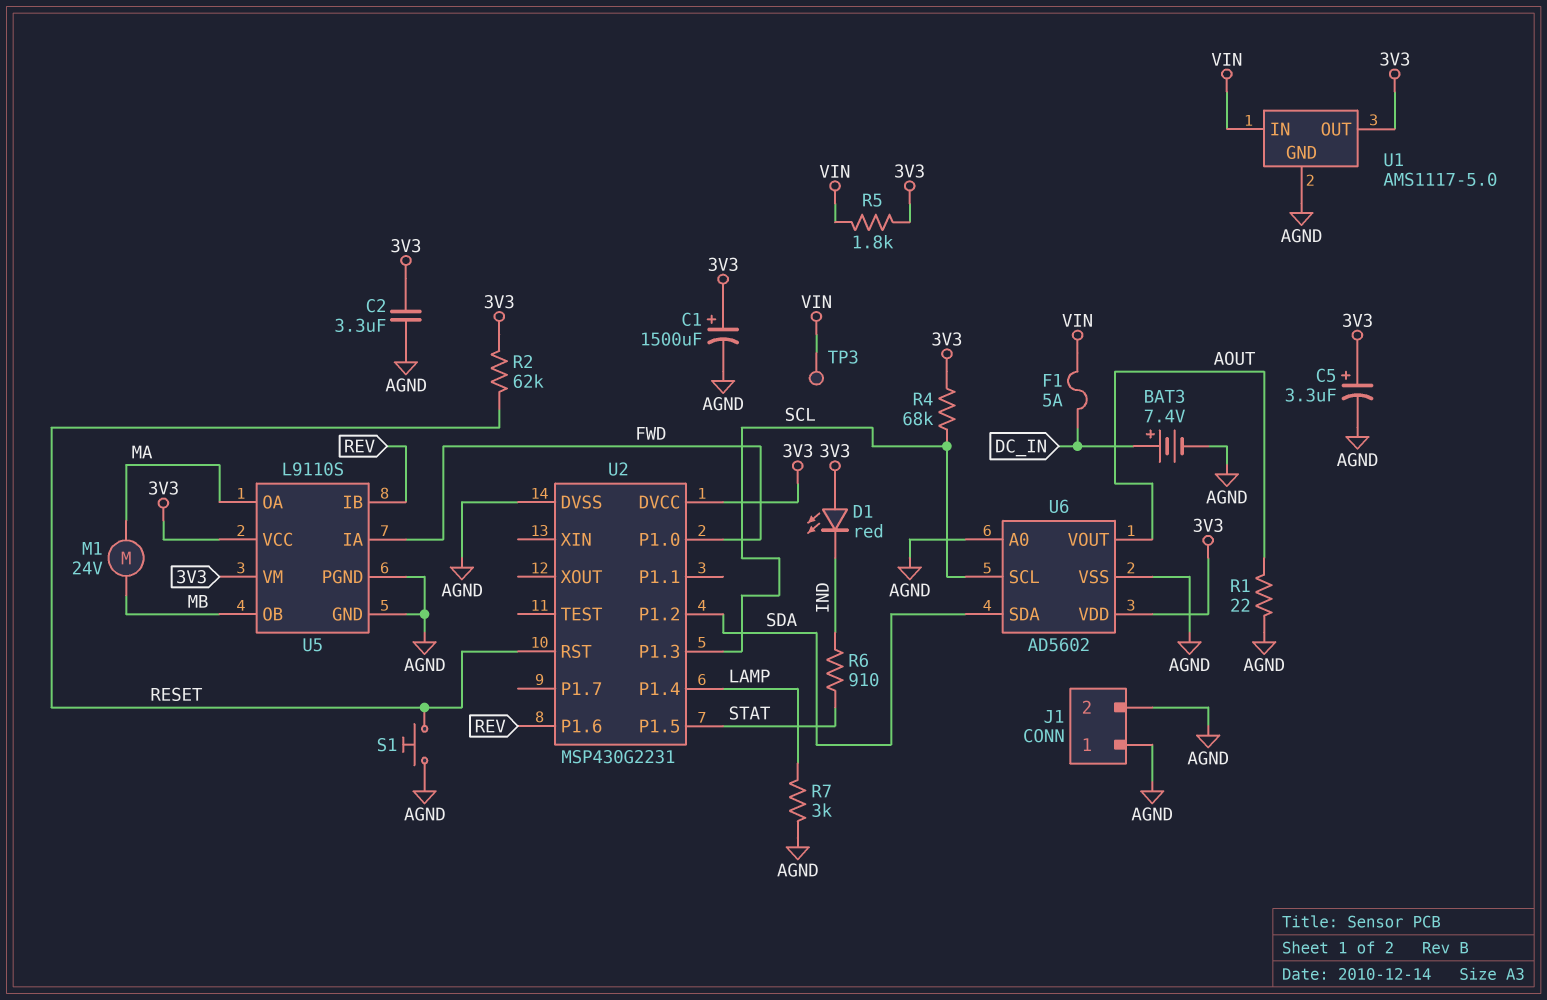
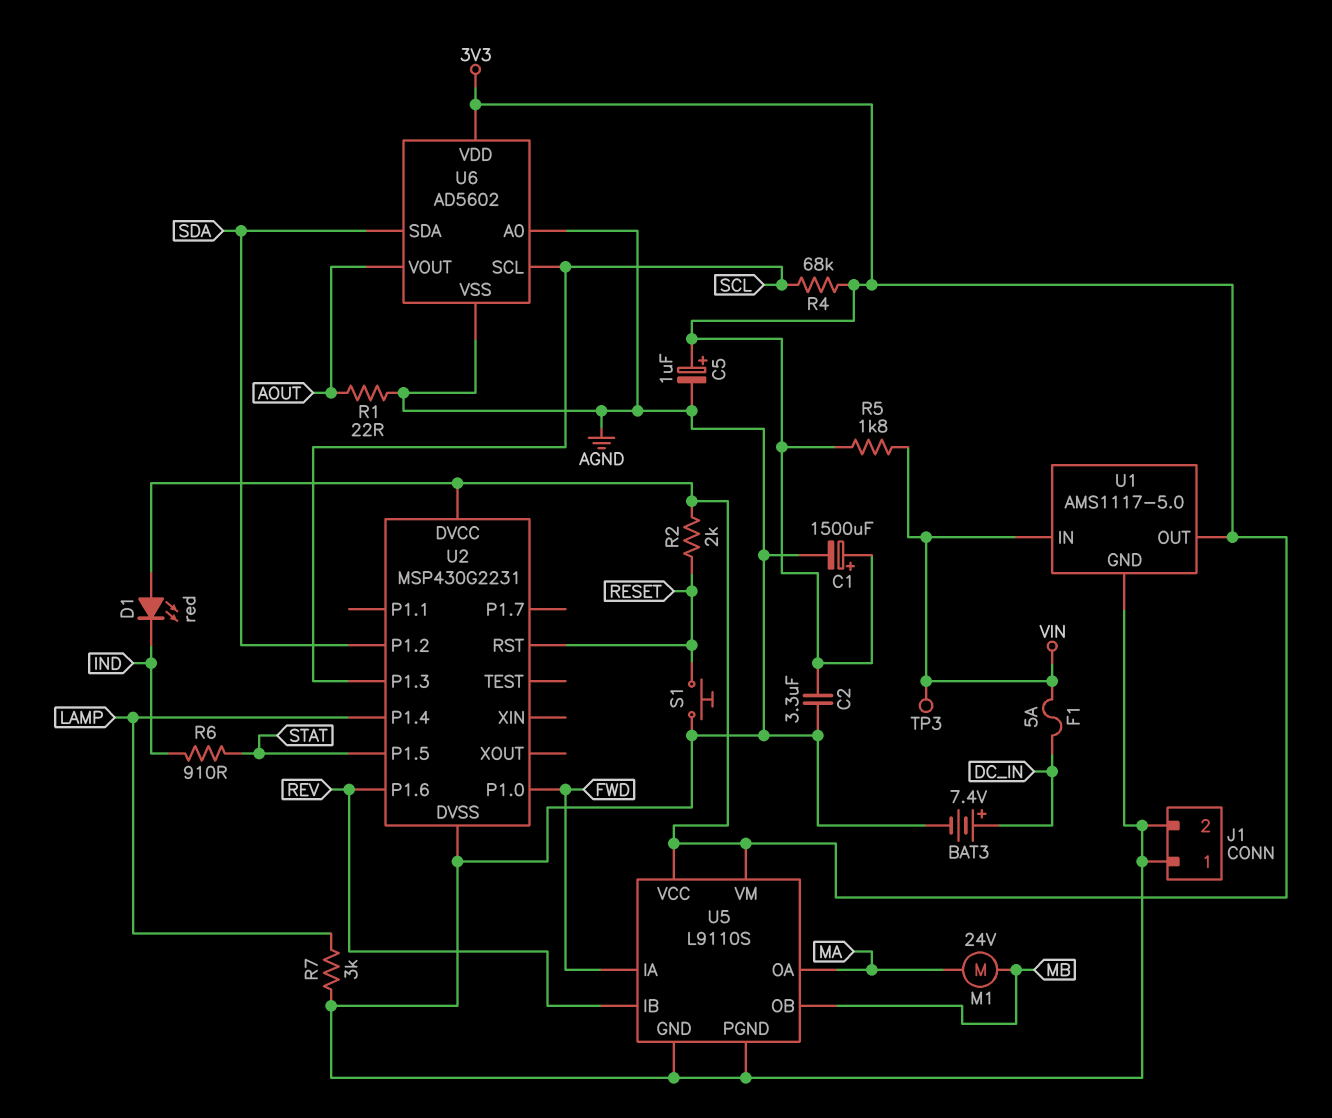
C5: 3.3uF (plus 3V3, minus AGND) -> 1uF (plus 3V3, minus AGND)
R2: 62k (3V3, RESET) -> 2k (3V3, RESET)

